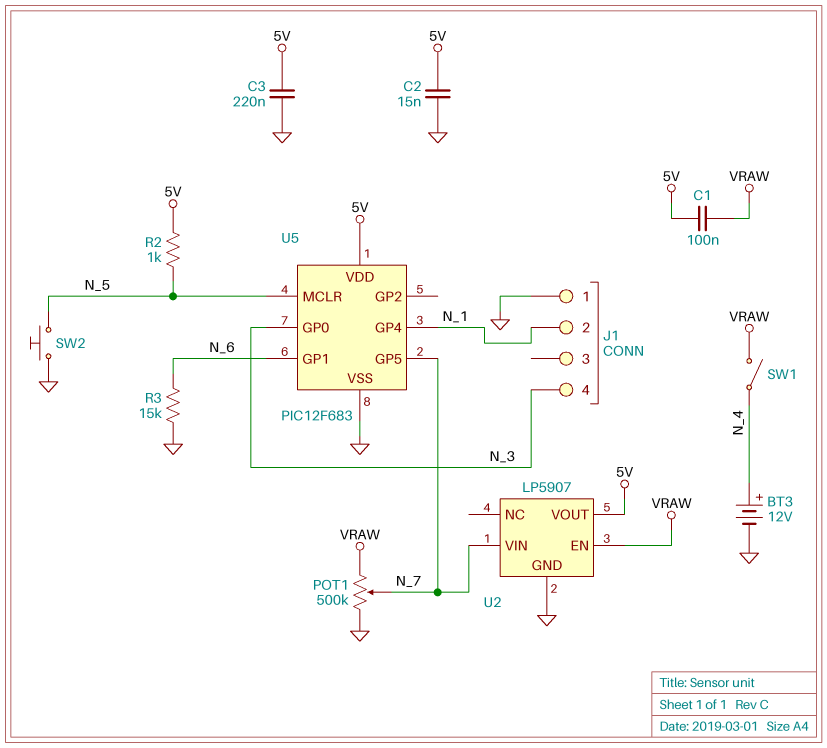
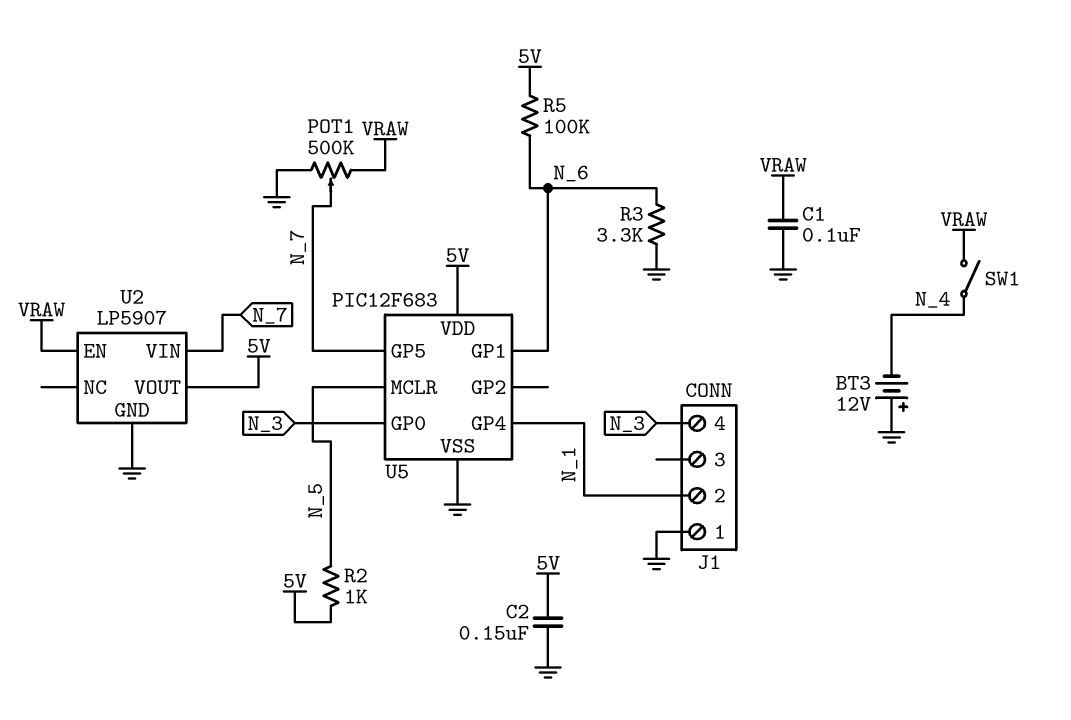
BT3: 12V (plus N_4, minus GND) -> 12V (plus GND, minus N_4)
C1: 100nF (5V, VRAW) -> 100nF (GND, VRAW)
C2: 15nF (5V, GND) -> 150nF (5V, GND)
C3: 220nF (5V, GND) -> none
R3: 15k (GND, N_6) -> 3.3k (GND, N_6)
R5: none -> 100k (5V, N_6)
SW2: button (GND, N_5) -> none

